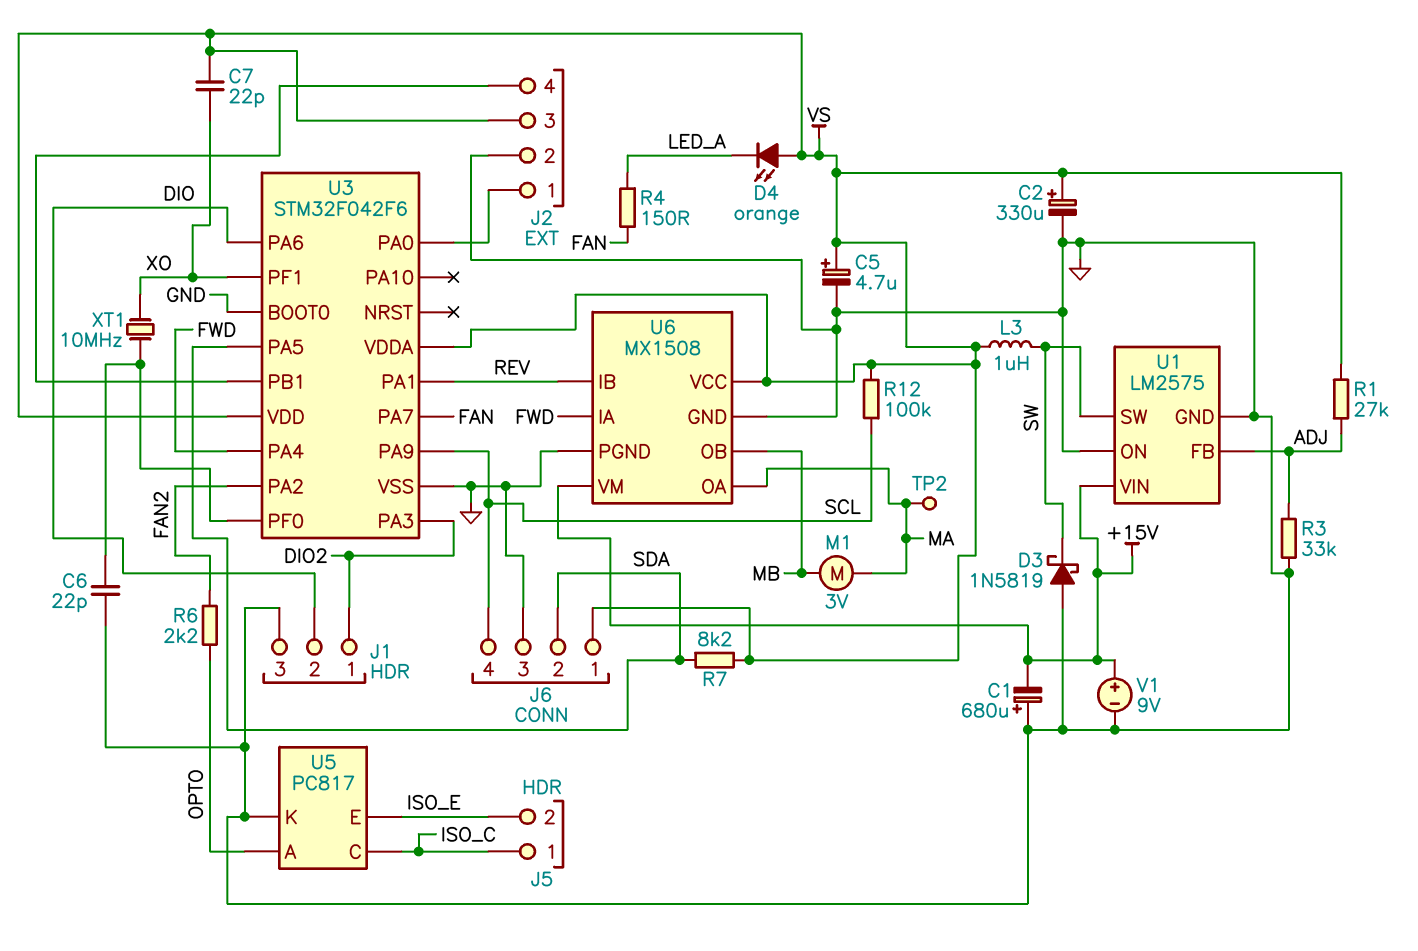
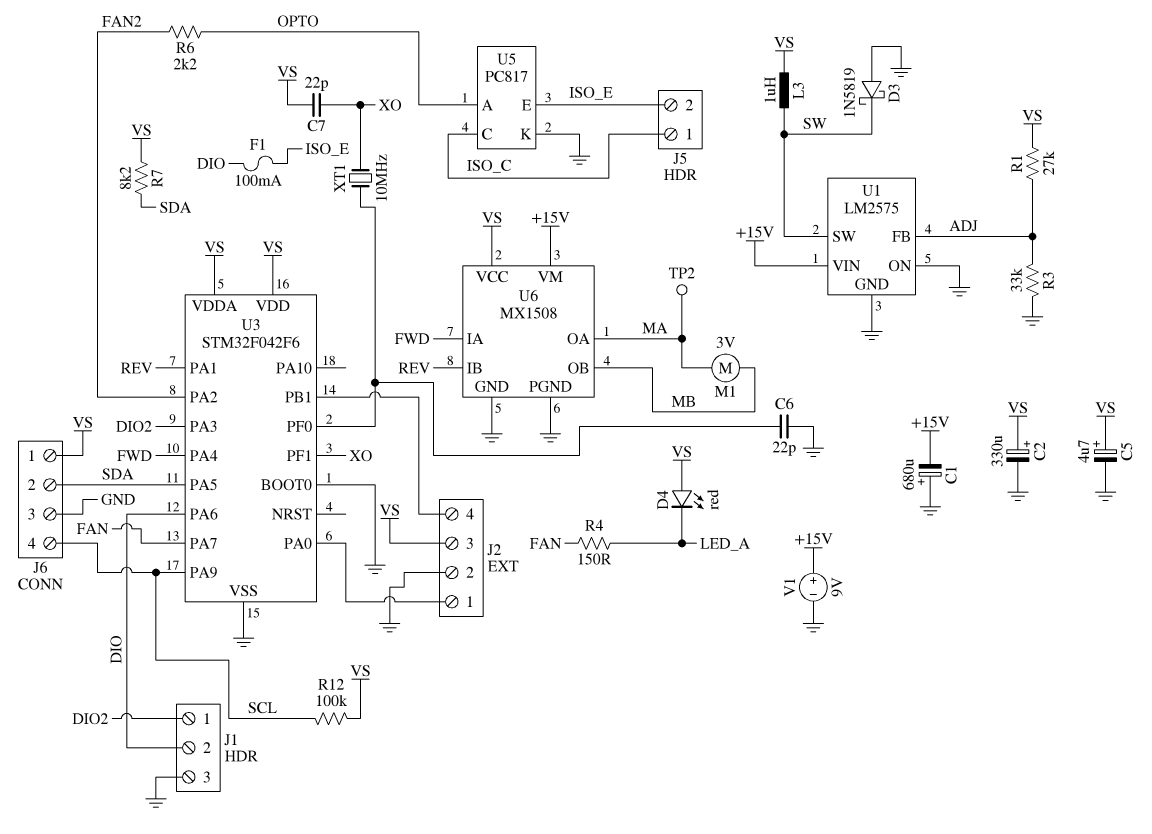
D4: LED orange (A VS, K LED_A) -> LED red (A VS, K LED_A)
F1: none -> 100mA (DIO, ISO_E)

